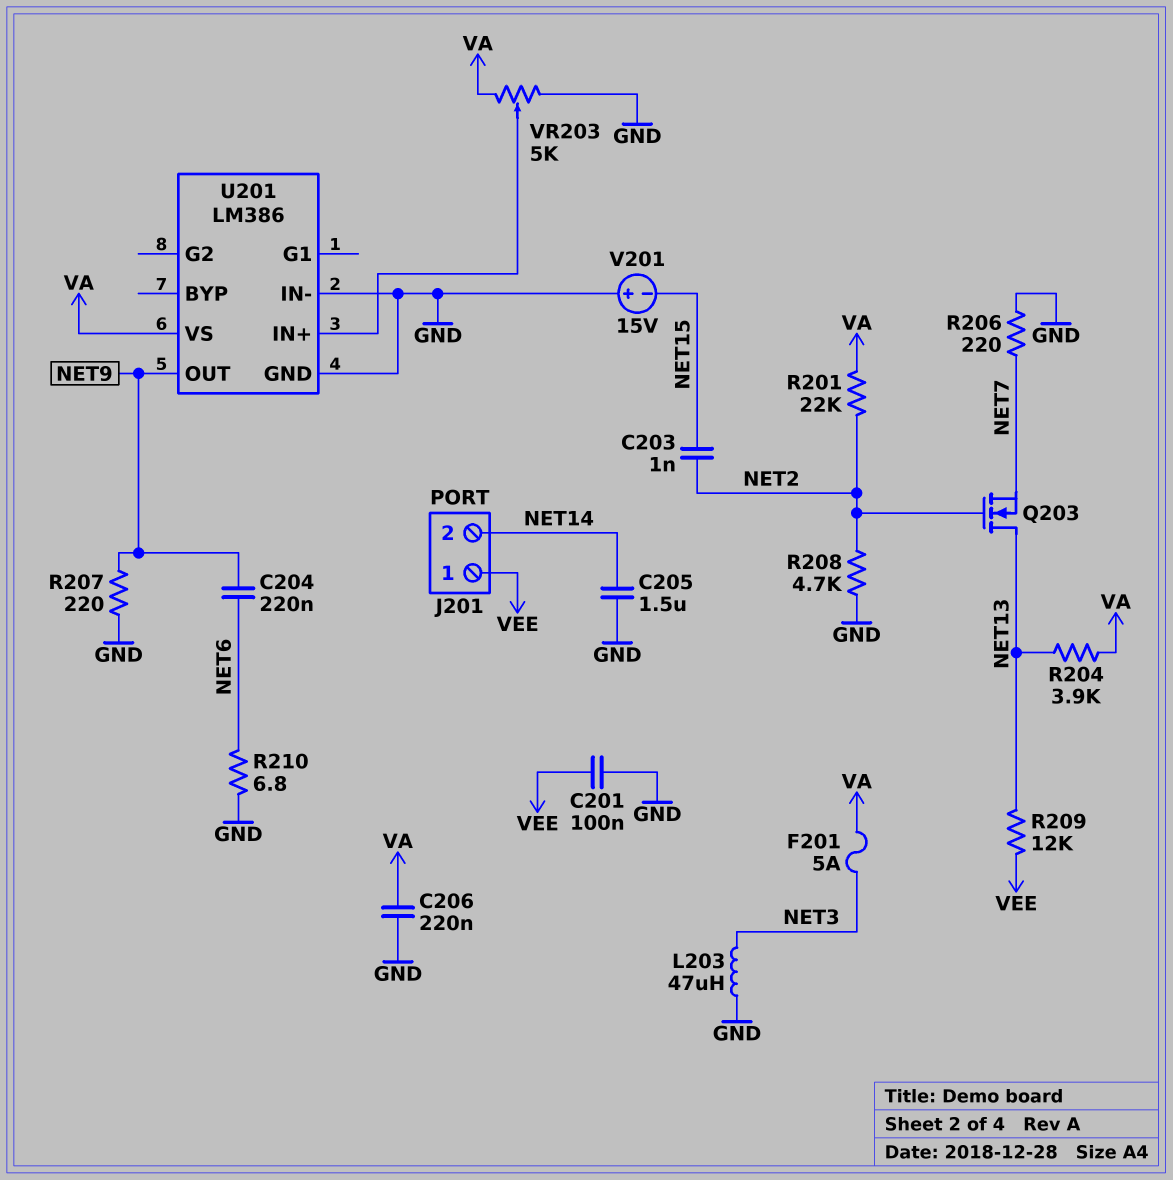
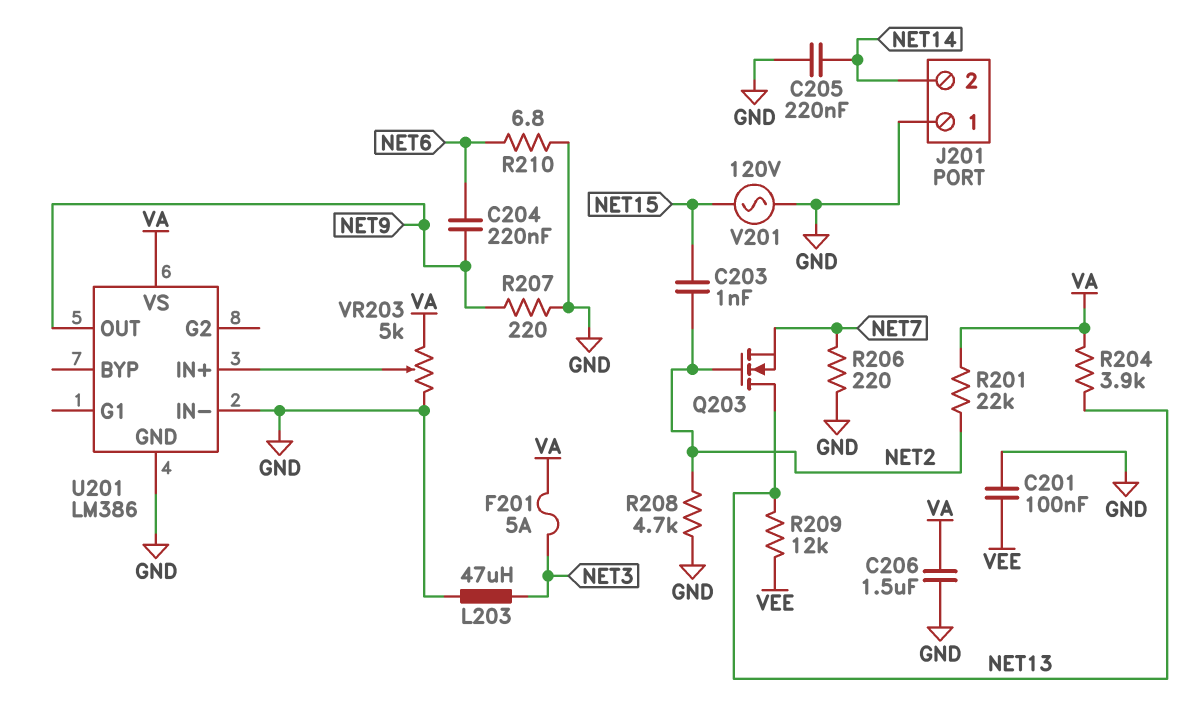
C205: 1.5uF (GND, NET14) -> 220nF (GND, NET14)
C206: 220nF (GND, VA) -> 1.5uF (GND, VA)
J201 pin 1: VEE -> GND
V201: 15V (plus GND, minus NET15) -> AC 120V (GND, NET15)

